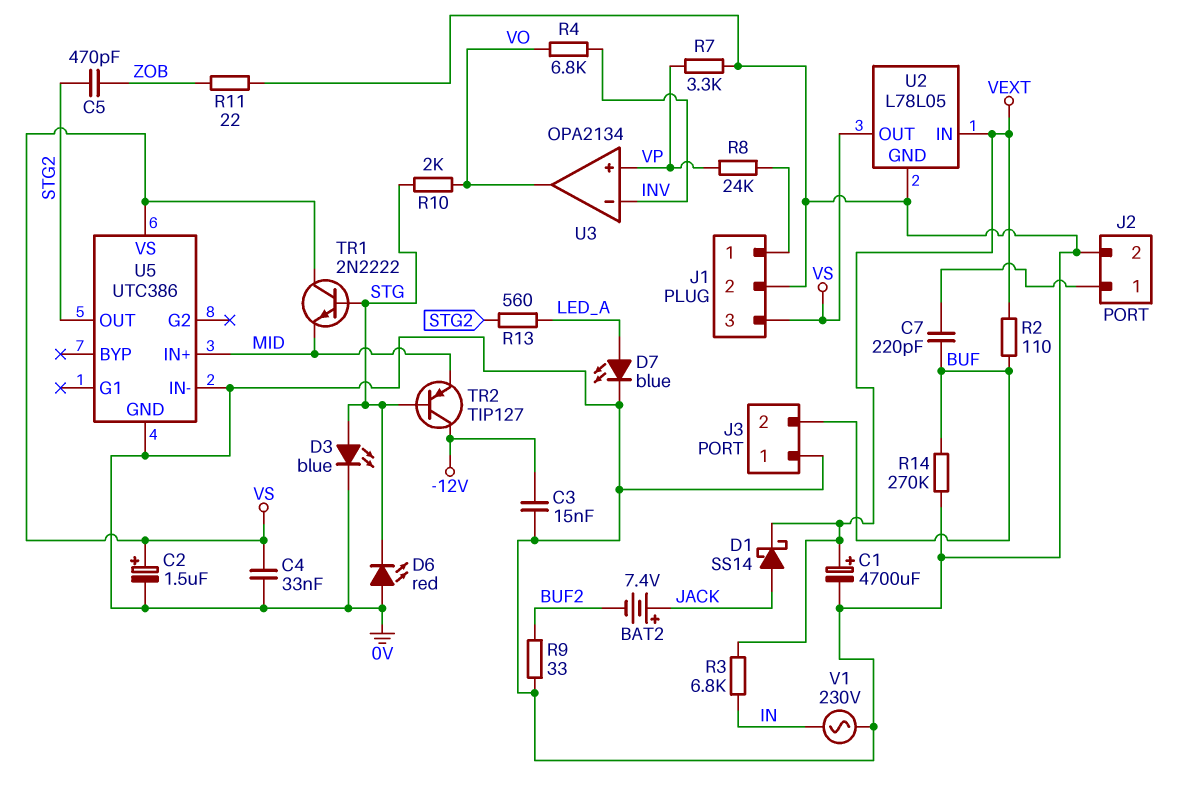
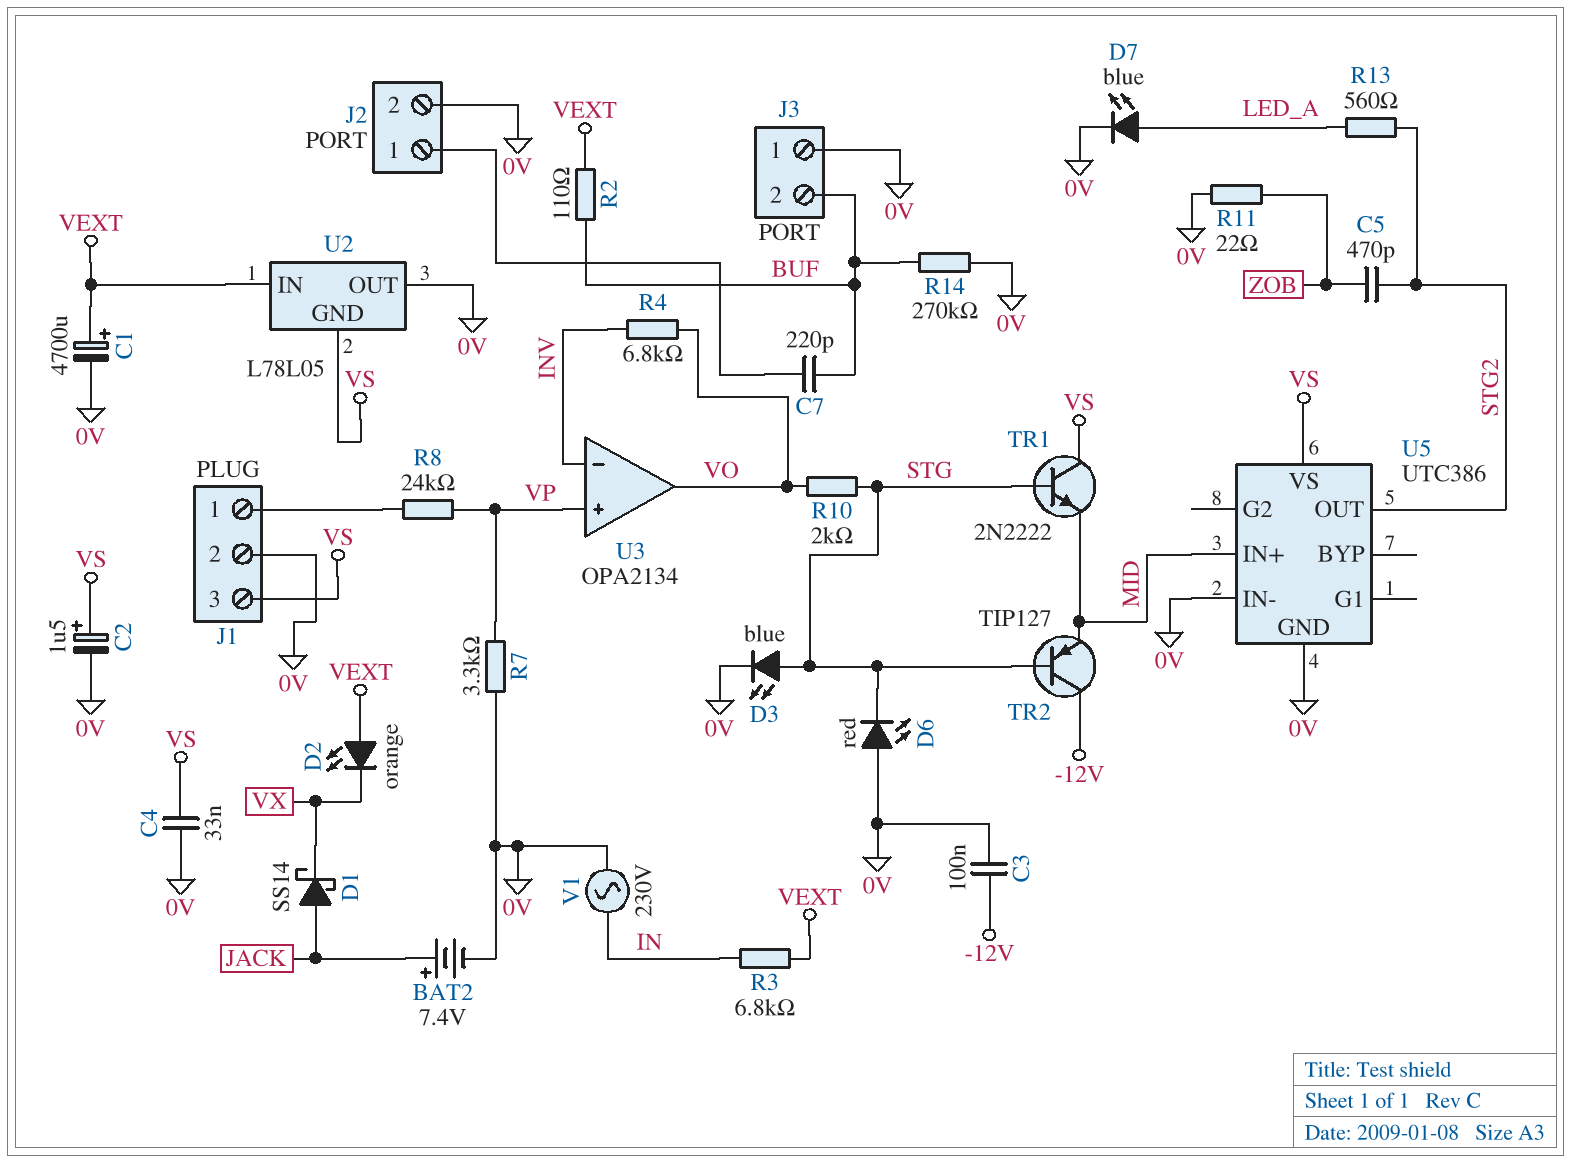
BAT2: 7.4V (plus JACK, minus BUF2) -> 7.4V (plus JACK, minus 0V)
C3: 15nF (-12V, 0V) -> 100nF (-12V, 0V)
D1: schottky SS14 (A JACK, K VEXT) -> schottky SS14 (A JACK, K VX)
D2: none -> LED orange (A VEXT, K VX)
R9: 33 (0V, BUF2) -> none
U2 pin GND: 0V -> VS
U2 pin OUT: VS -> 0V

